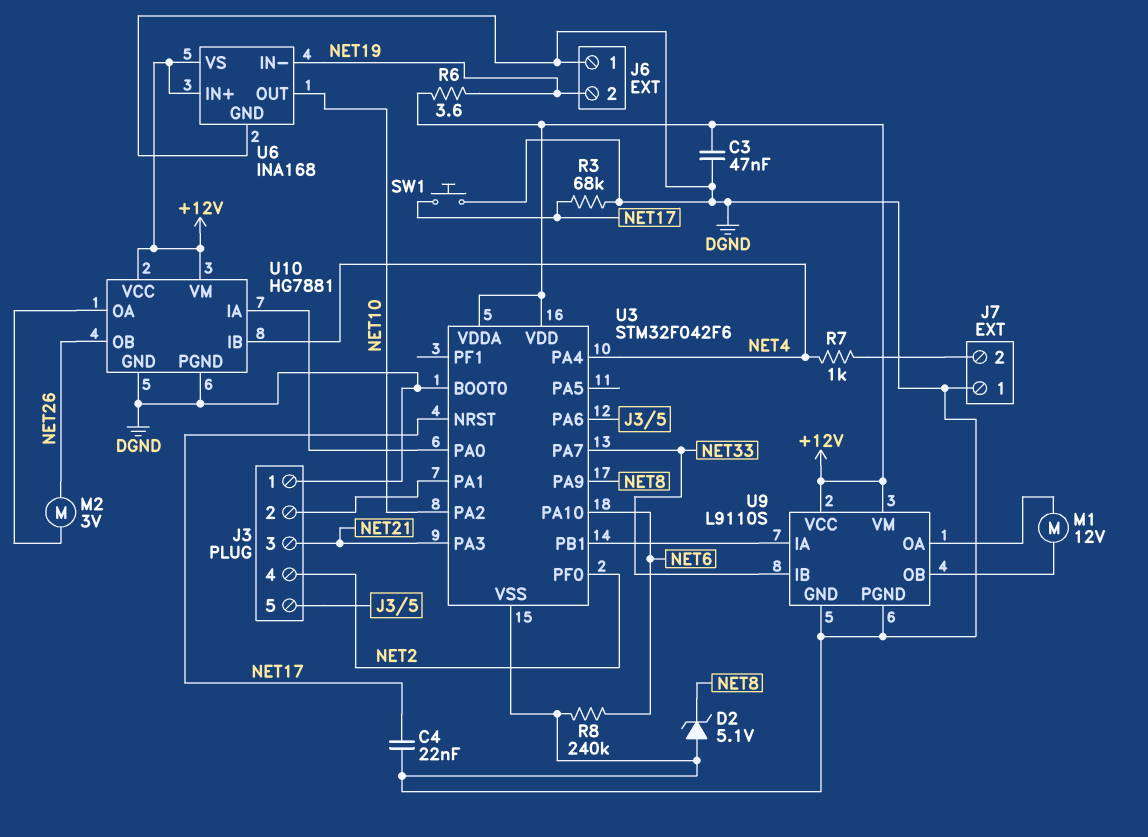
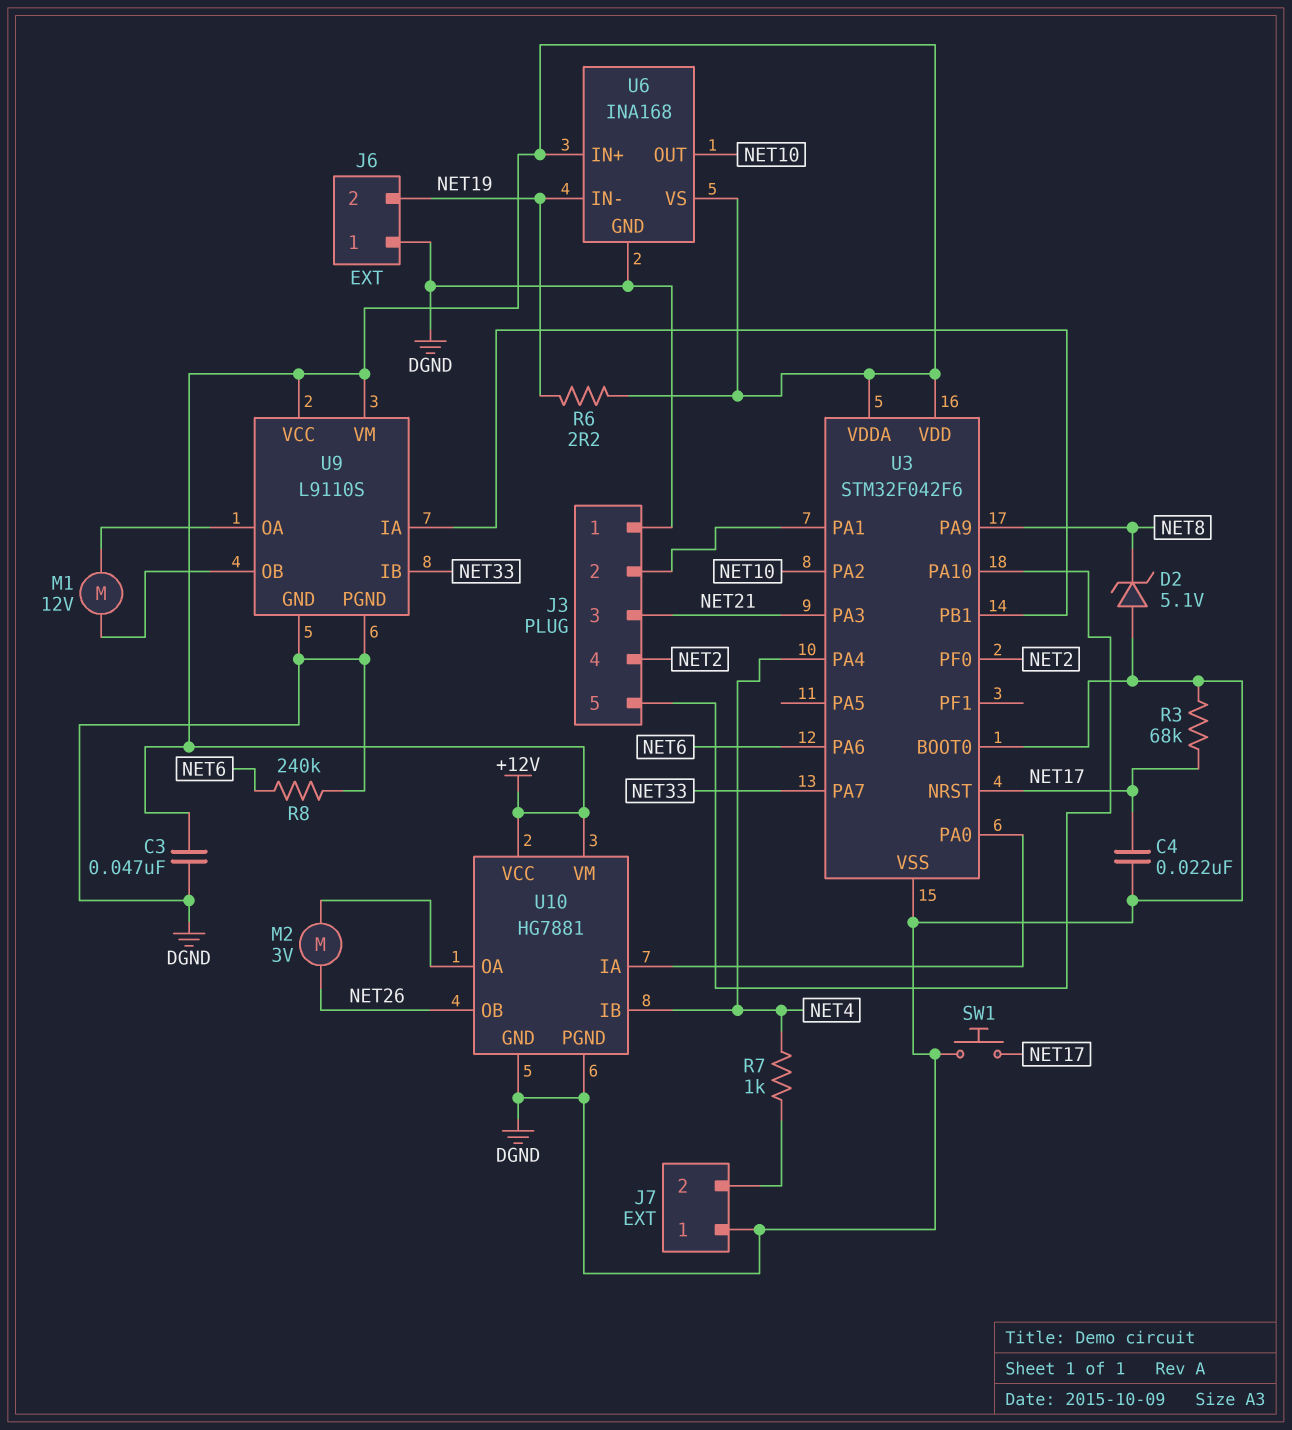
R6: 3.6 (+12V, NET19) -> 2.2 (+12V, NET19)
U3 pin PA6: J3/5 -> NET6
U3 pin PA10: NET6 -> J3/5

